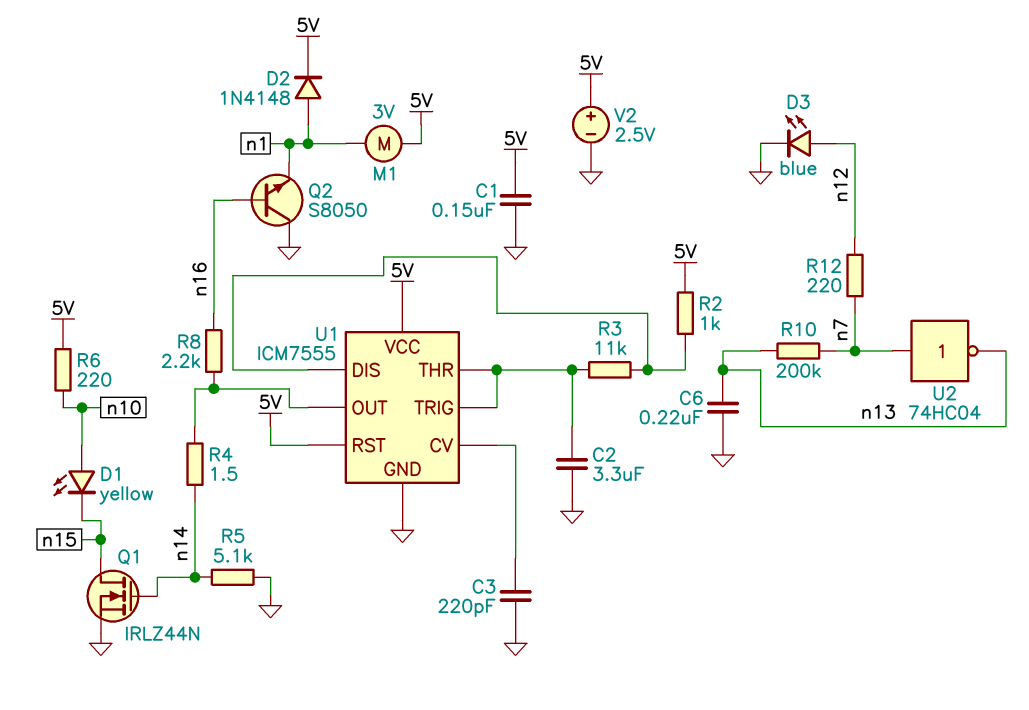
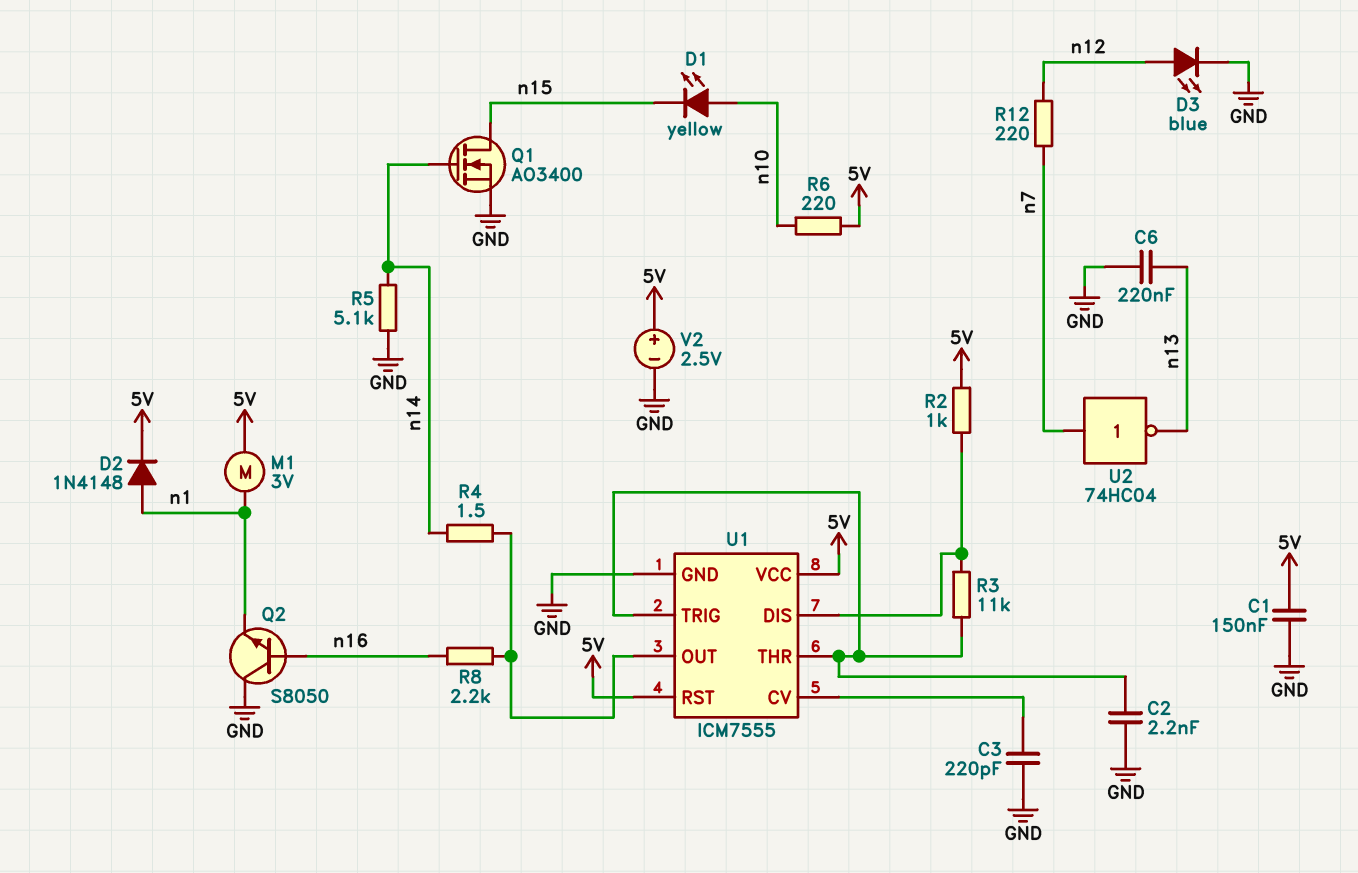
C2: 3.3uF (GND, U1/THR) -> 2.2nF (GND, U1/THR)
Q1: NMOS IRLZ44N (G n14, D n15, S GND) -> NMOS AO3400 (G n14, D n15, S GND)
R10: 200k (n7, n13) -> none

